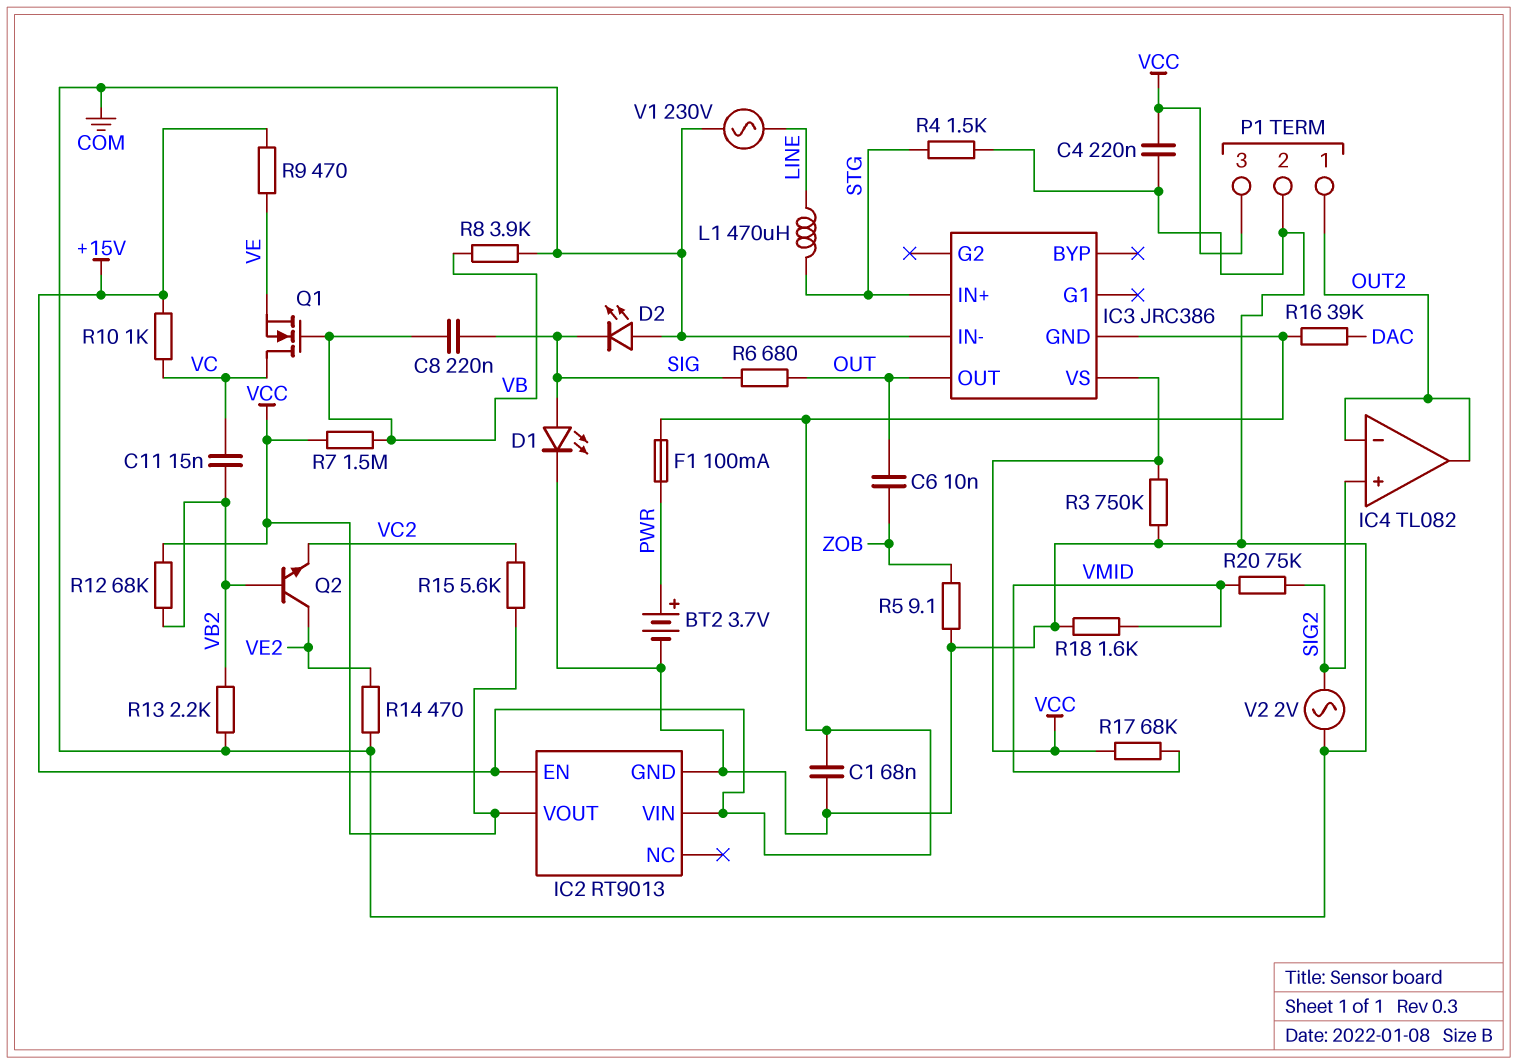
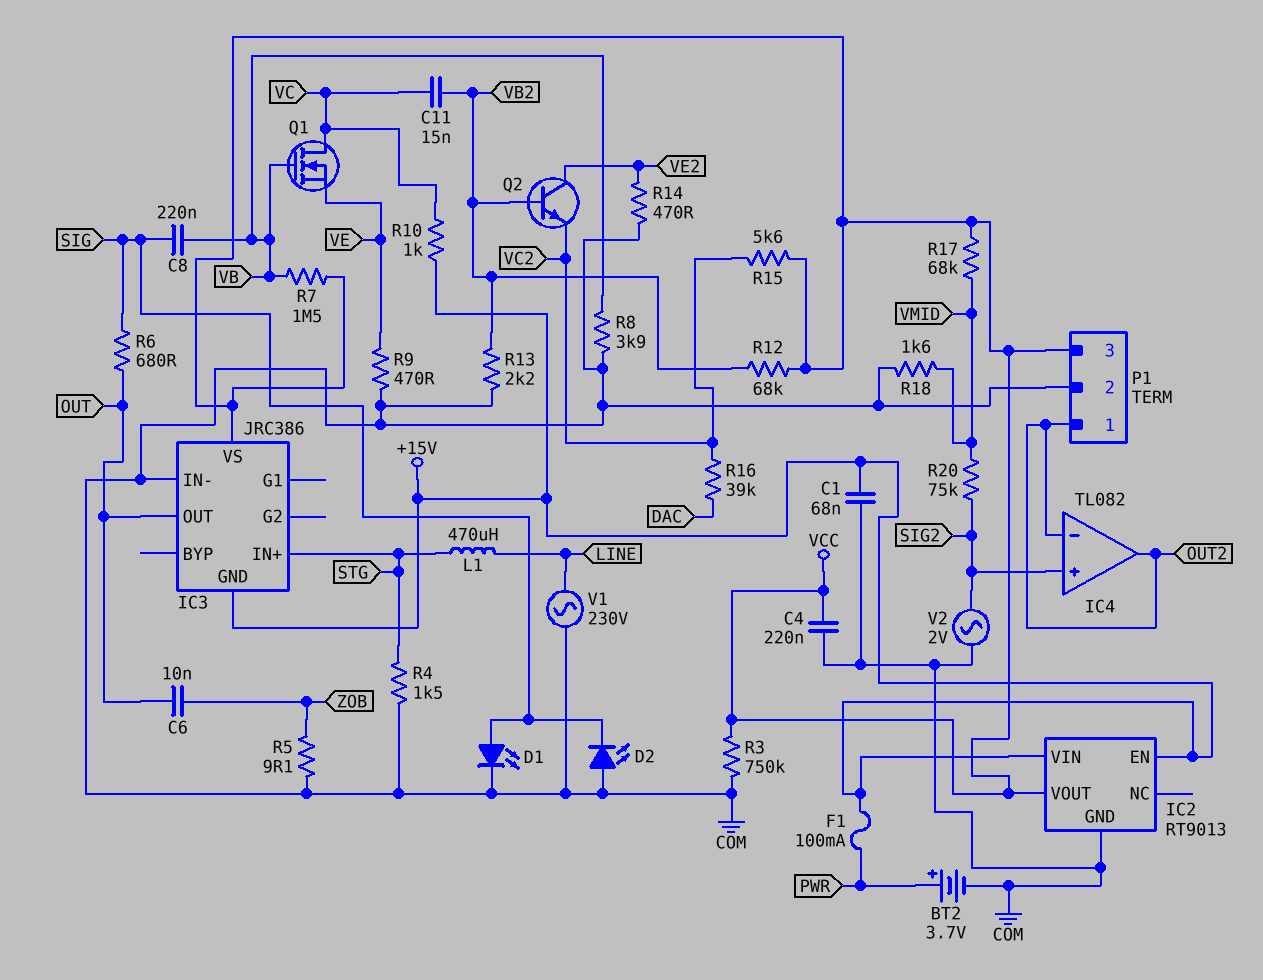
R9: 470 (+15V, VE) -> 470 (COM, VE)
R16: 39k (+15V, DAC) -> 39k (DAC, VC2)

